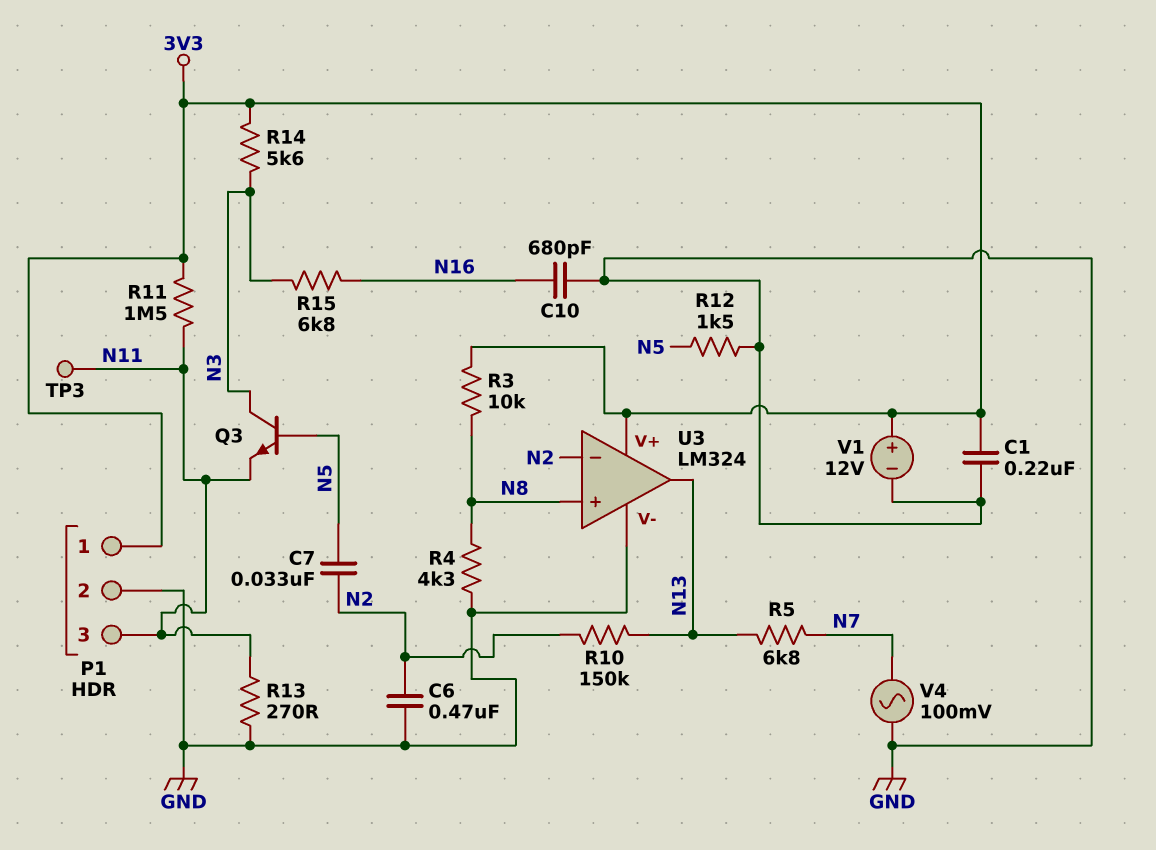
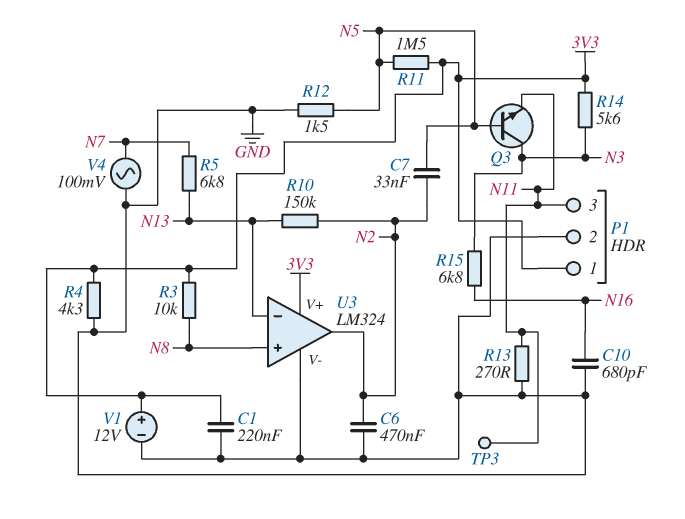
R4: 4.3k (GND, N8) -> 4.3k (3V3, GND)
R11: 1.5M (3V3, N11) -> 1.5M (3V3, N5)
U3 pin in-: N2 -> N13
U3 pin out: N13 -> N2

